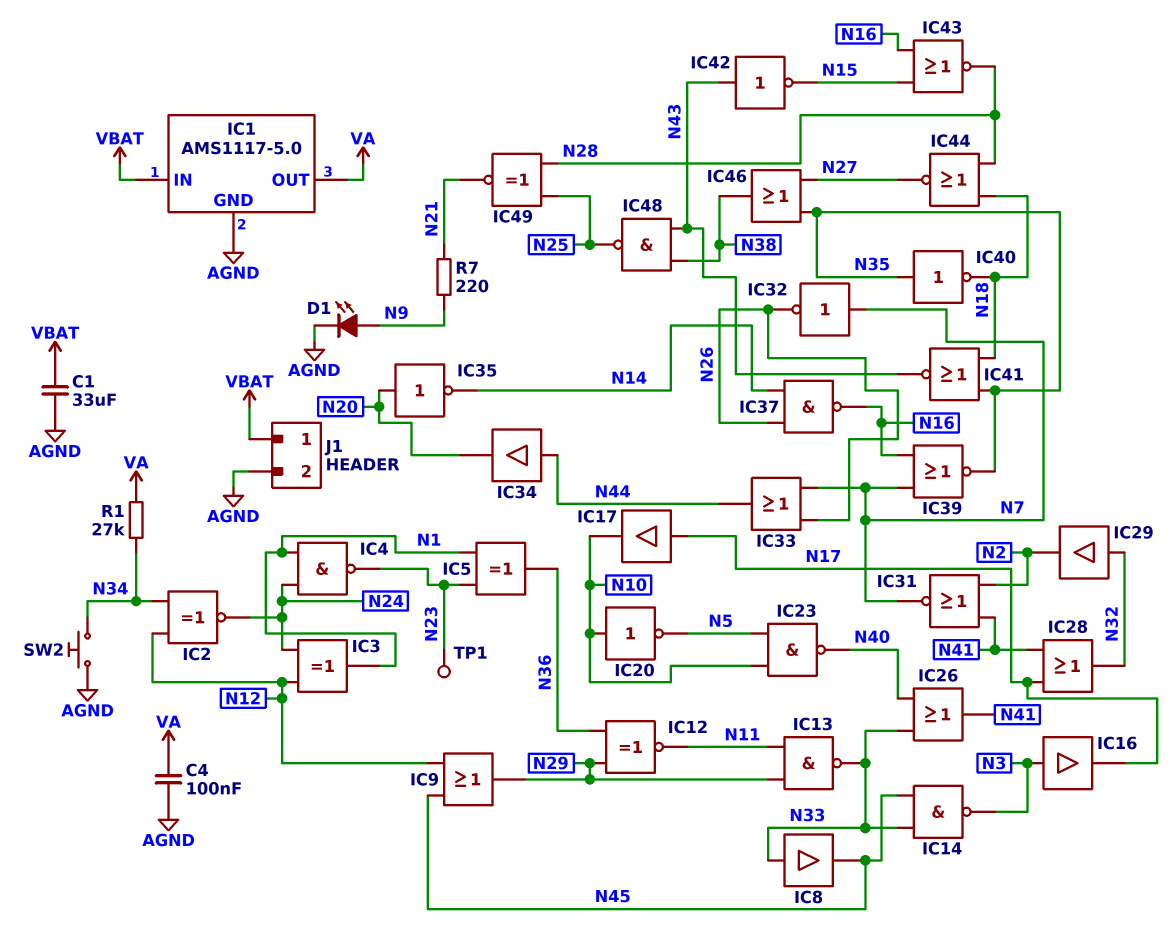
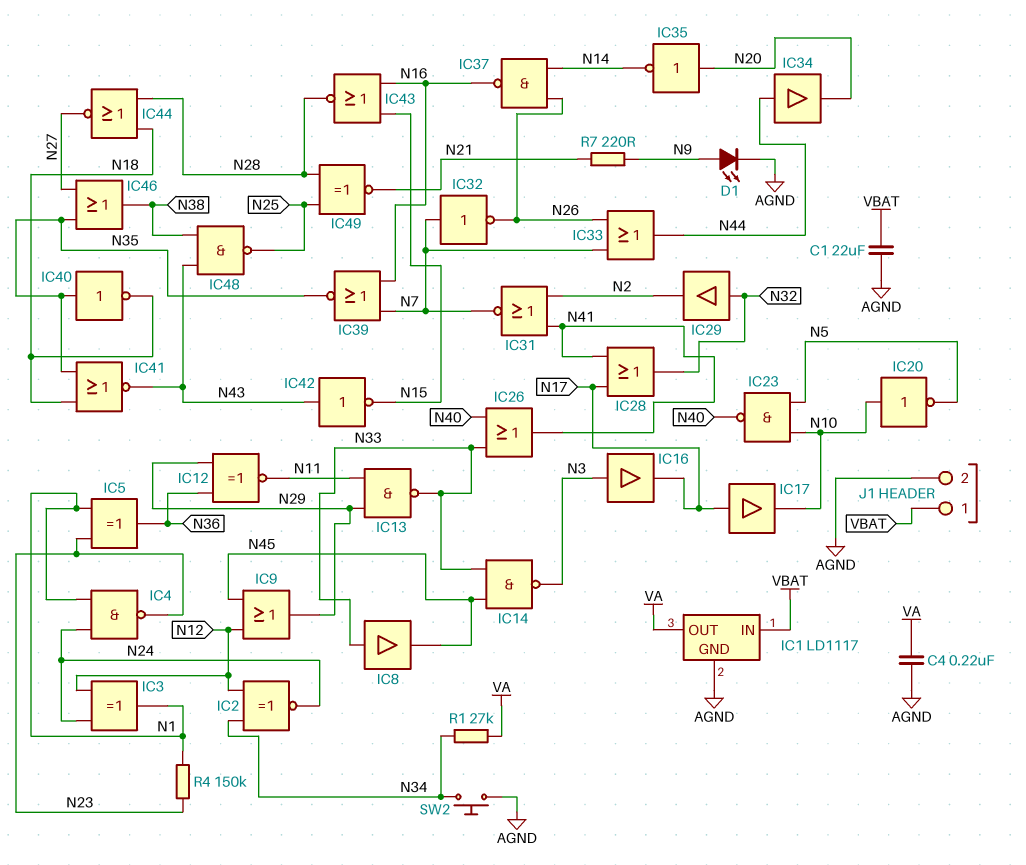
C1: 33uF (AGND, VBAT) -> 22uF (AGND, VBAT)
C4: 100nF (AGND, VA) -> 220nF (AGND, VA)
IC1: AMS1117-5.0 -> LD1117
R4: none -> 150k (N1, N23)
TP1: test point (N23) -> none

